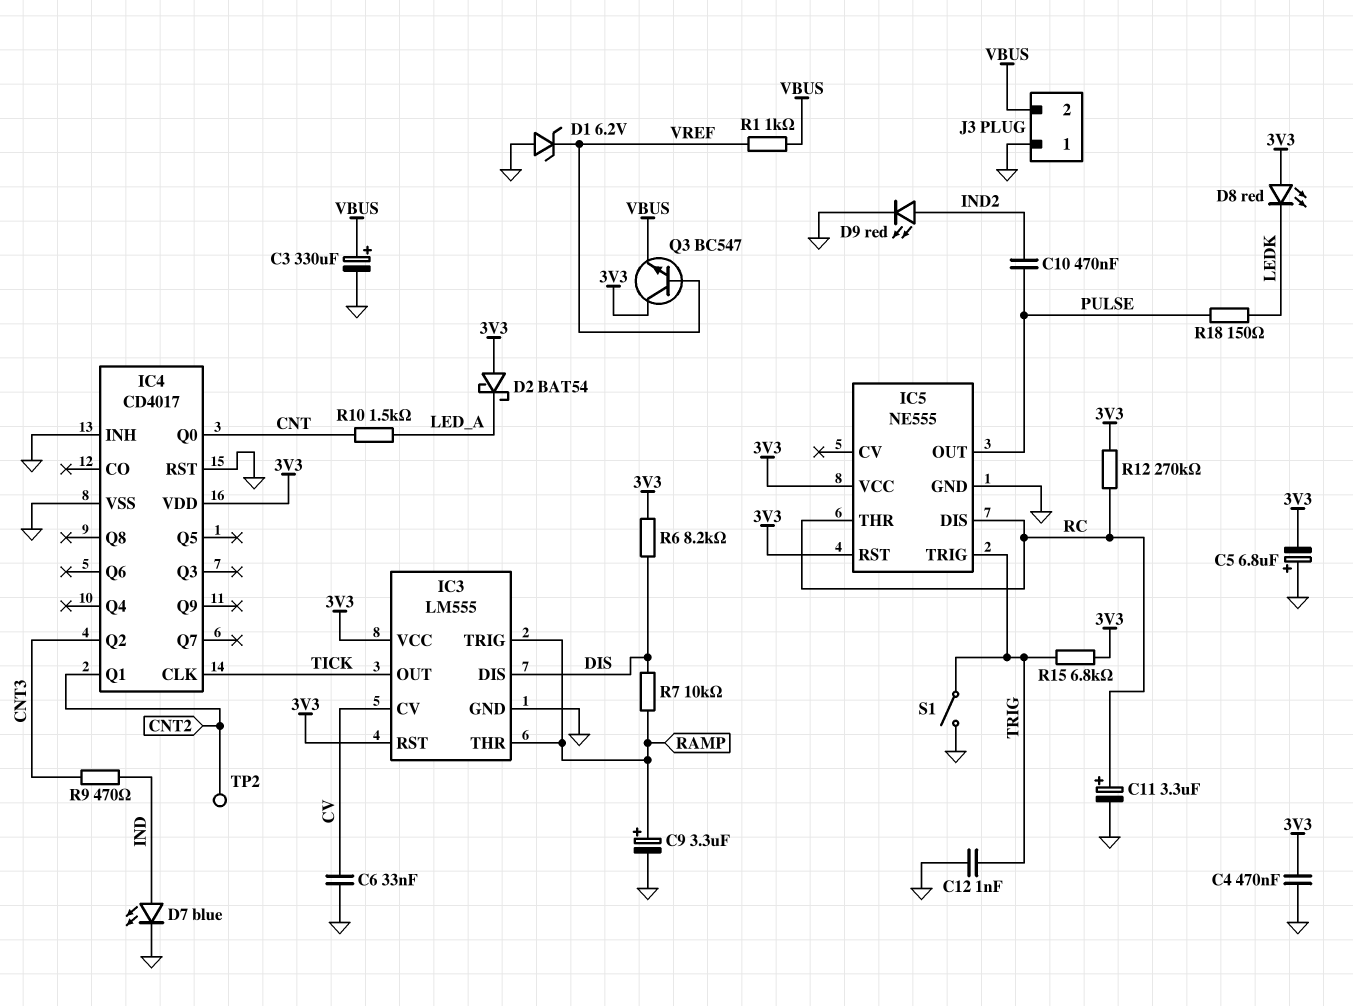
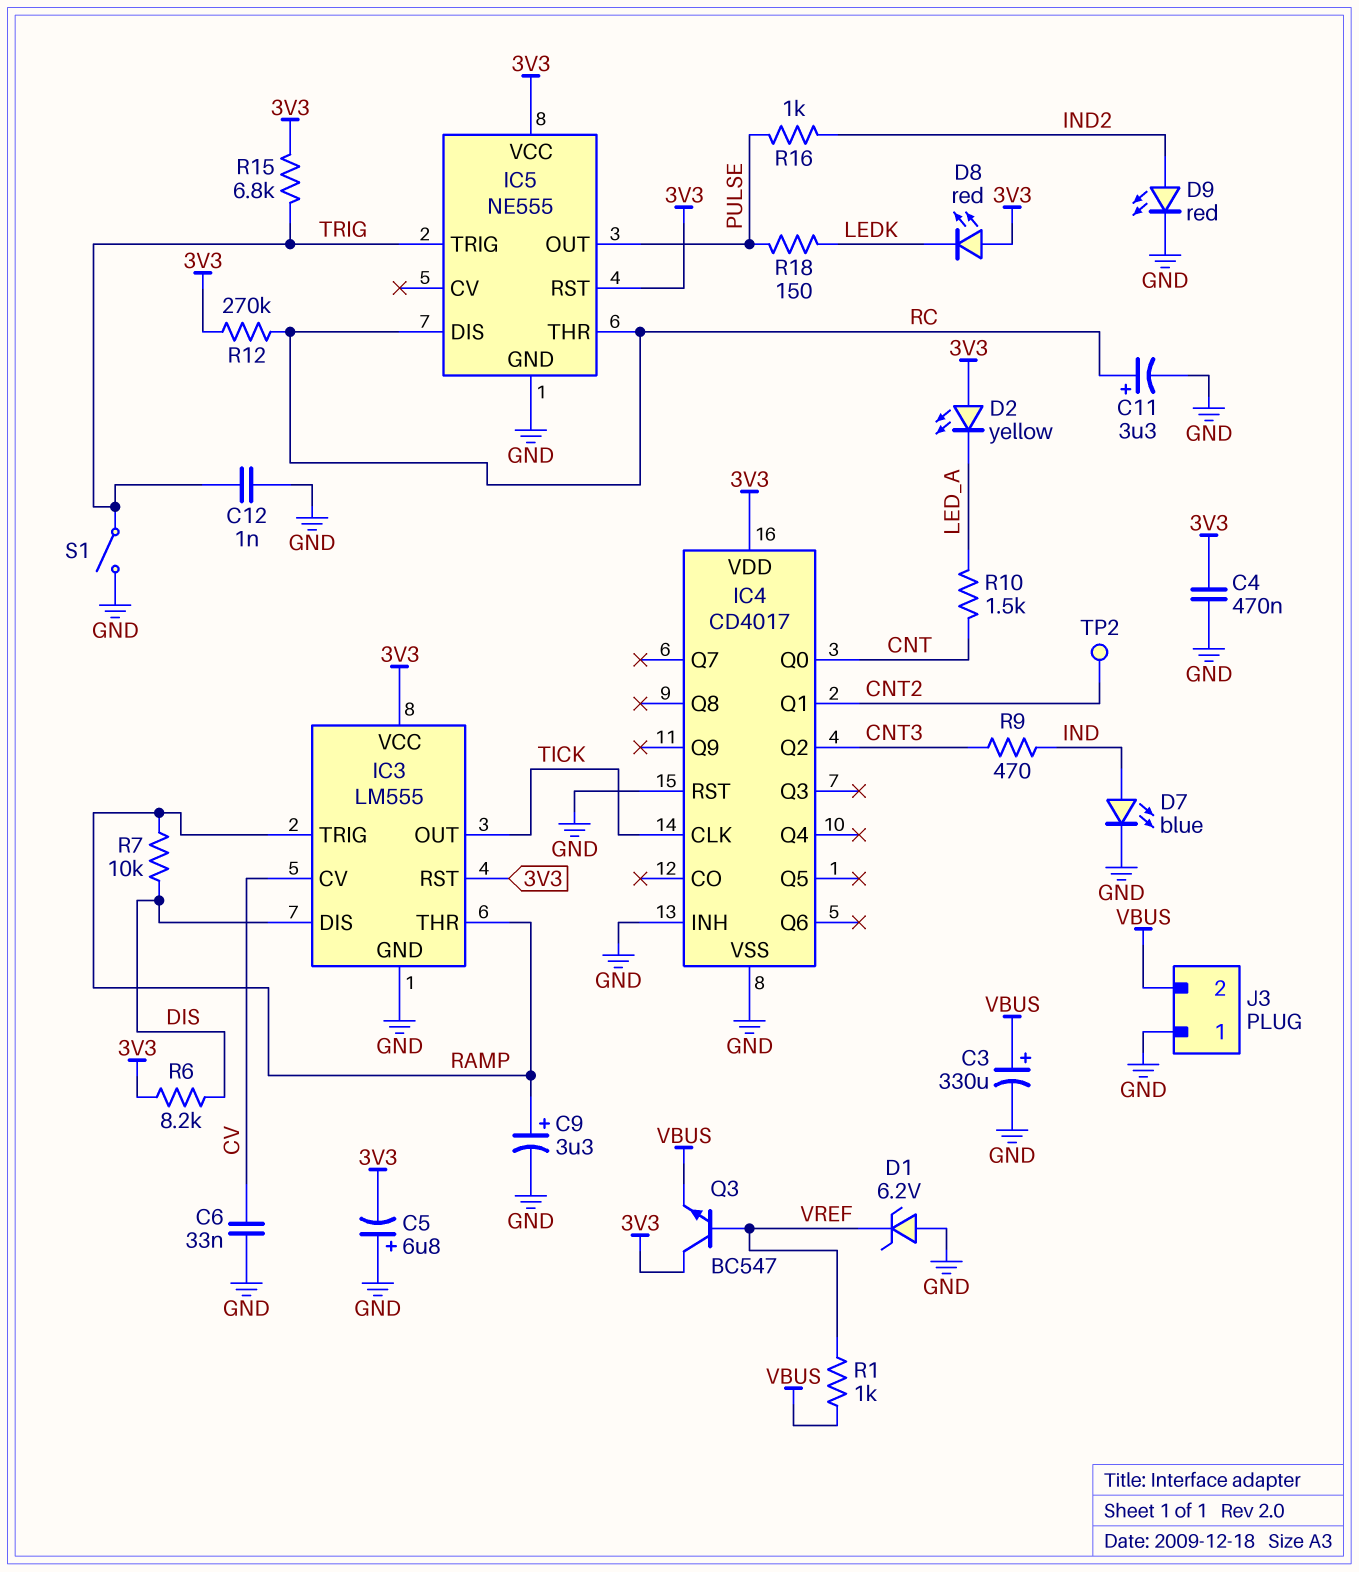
C10: 470nF (IND2, PULSE) -> none
D2: schottky BAT54 (A 3V3, K LED_A) -> LED yellow (A 3V3, K LED_A)
R16: none -> 1k (IND2, PULSE)

